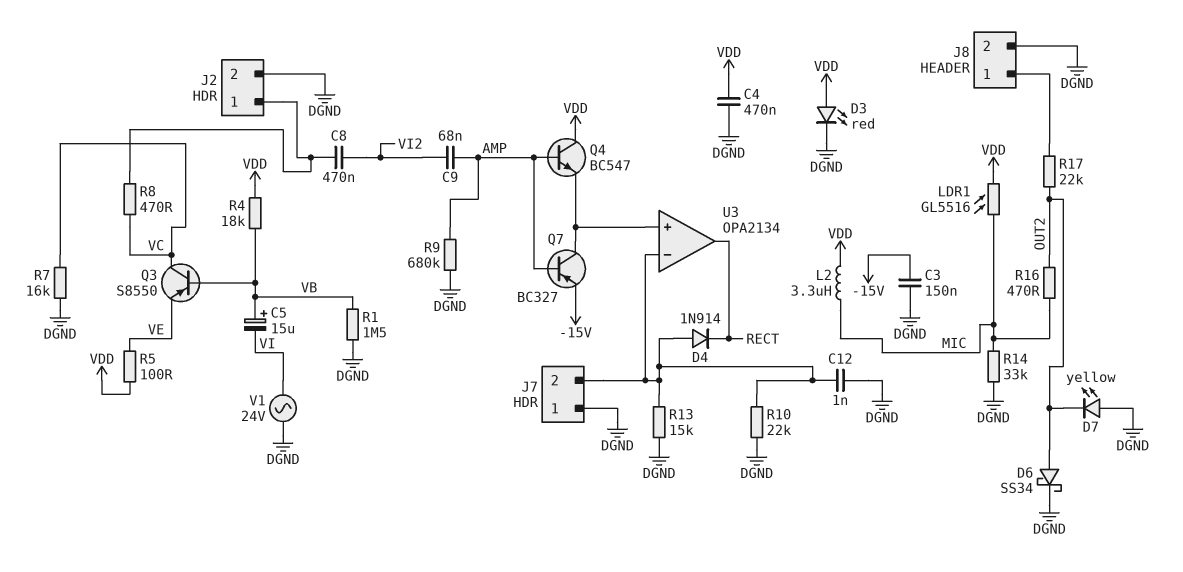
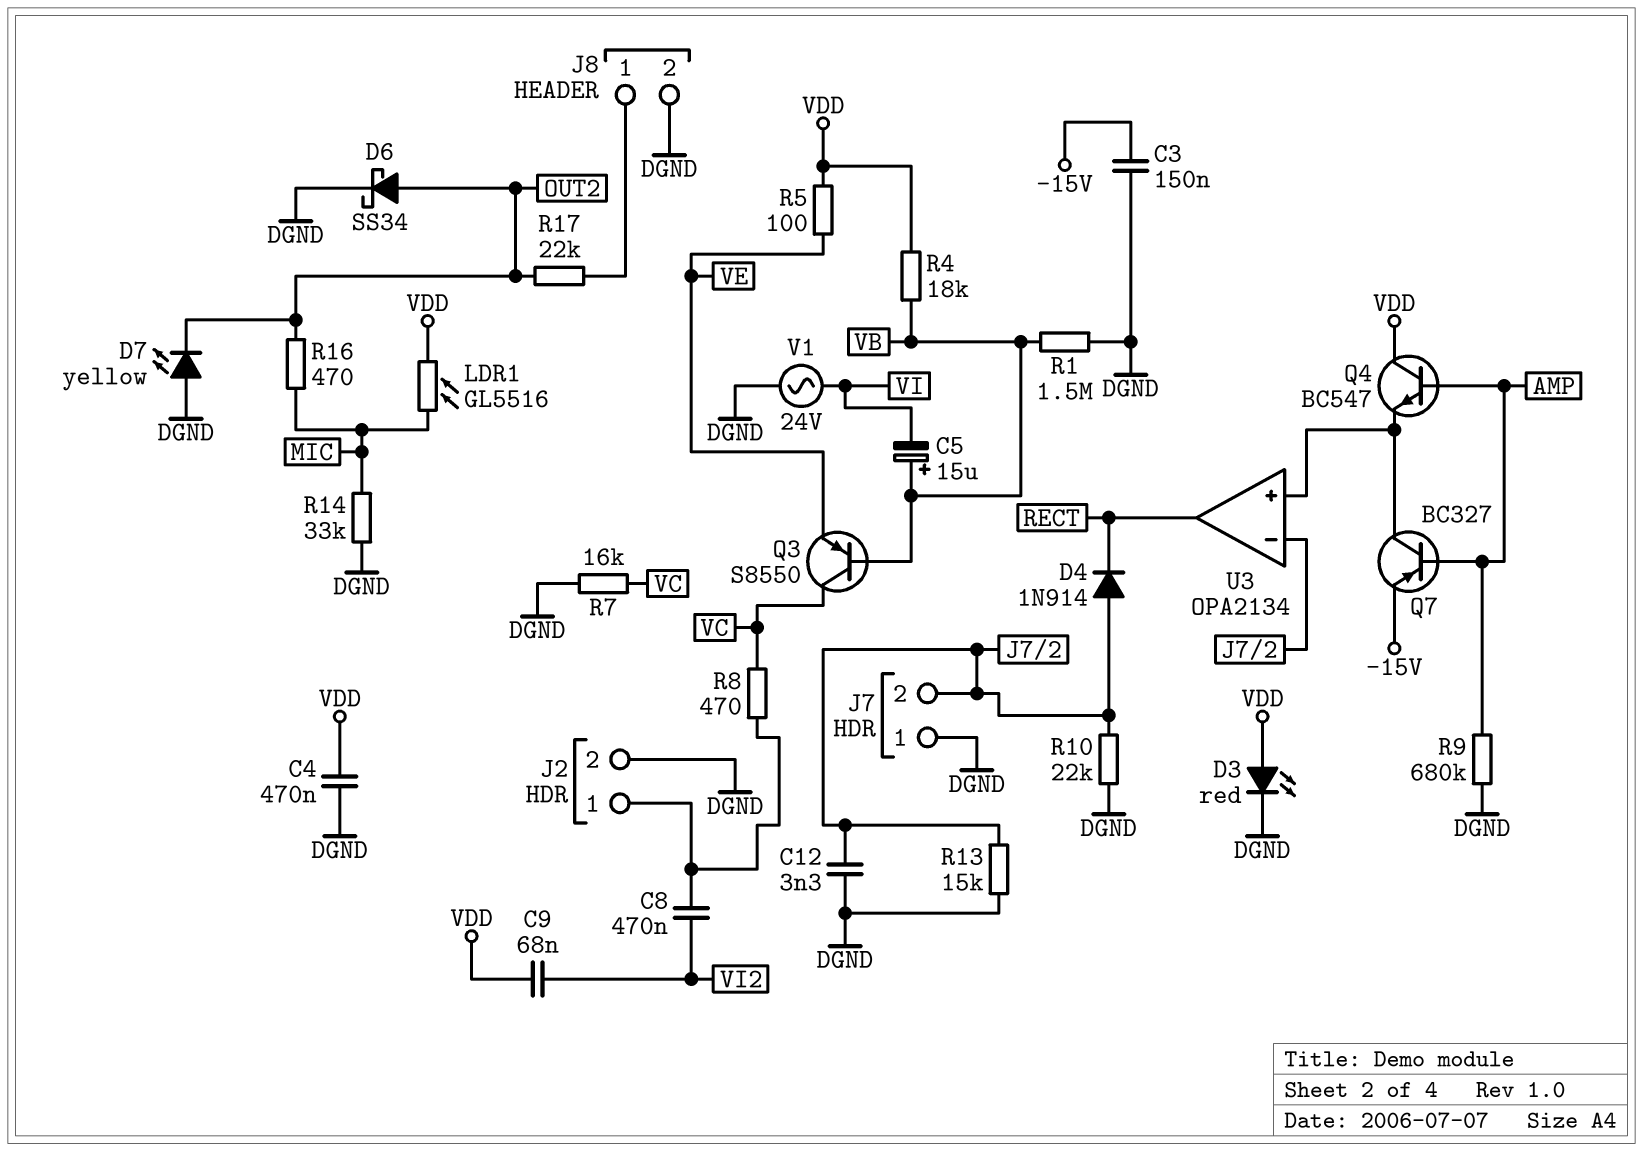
C9: 68nF (AMP, VI2) -> 68nF (VDD, VI2)
C12: 1nF (DGND, J7/2) -> 3.3nF (DGND, J7/2)
L2: 3.3uH (MIC, VDD) -> none

